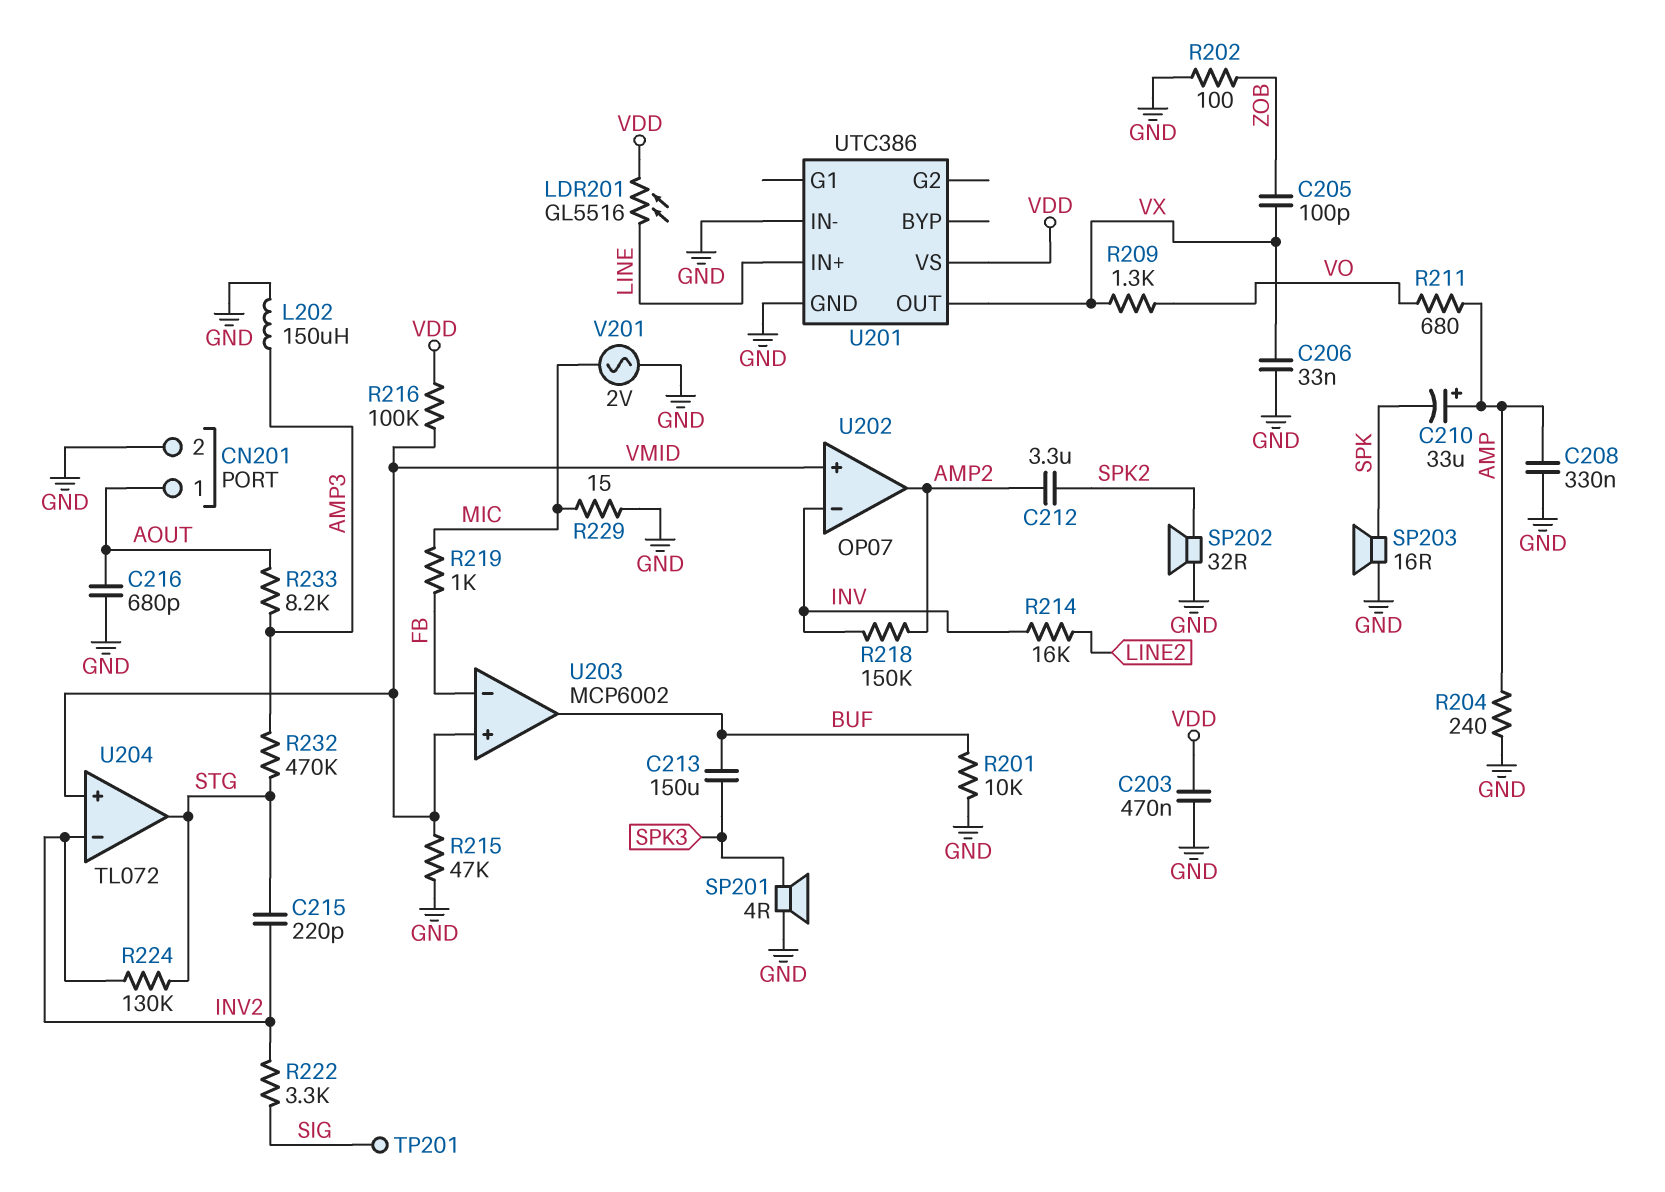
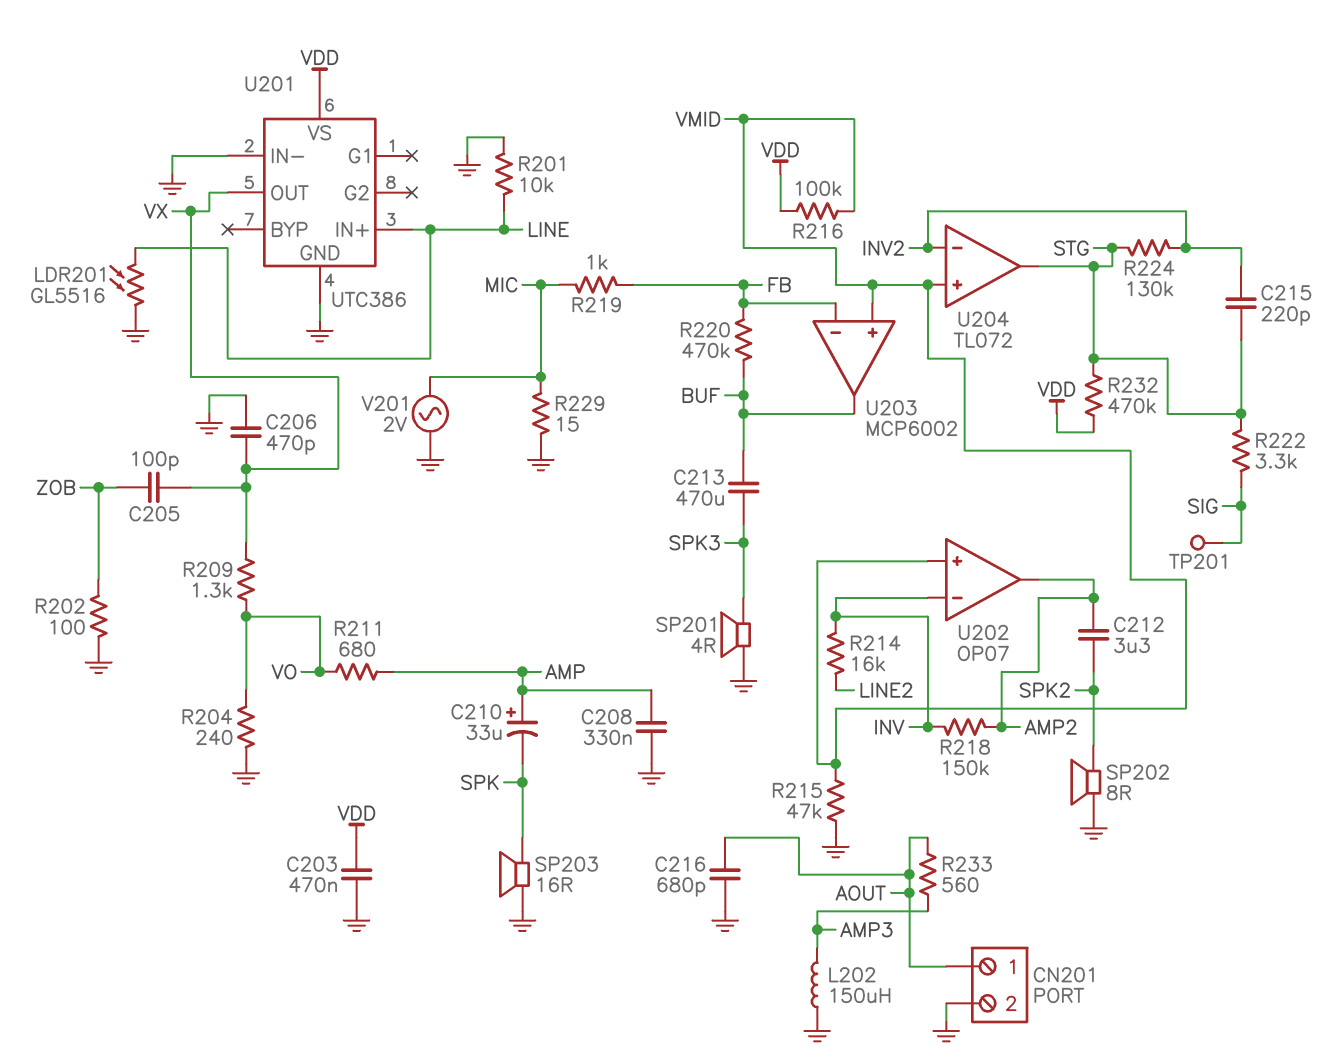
C206: 33nF (GND, VX) -> 470pF (GND, VX)
C213: 150uF (BUF, SPK3) -> 470uF (BUF, SPK3)
LDR201: GL5516 (LINE, VDD) -> GL5516 (GND, LINE)
R201: 10k (BUF, GND) -> 10k (GND, LINE)
R204: 240 (AMP, GND) -> 240 (GND, VO)
R220: none -> 470k (BUF, FB)
R222: 3.3k (INV2, SIG) -> 3.3k (SIG, STG)
R232: 470k (AMP3, STG) -> 470k (STG, VDD)
R233: 8.2k (AMP3, AOUT) -> 560 (AMP3, AOUT)
SP202: speaker 32R (GND, SPK2) -> speaker 8R (GND, SPK2)

